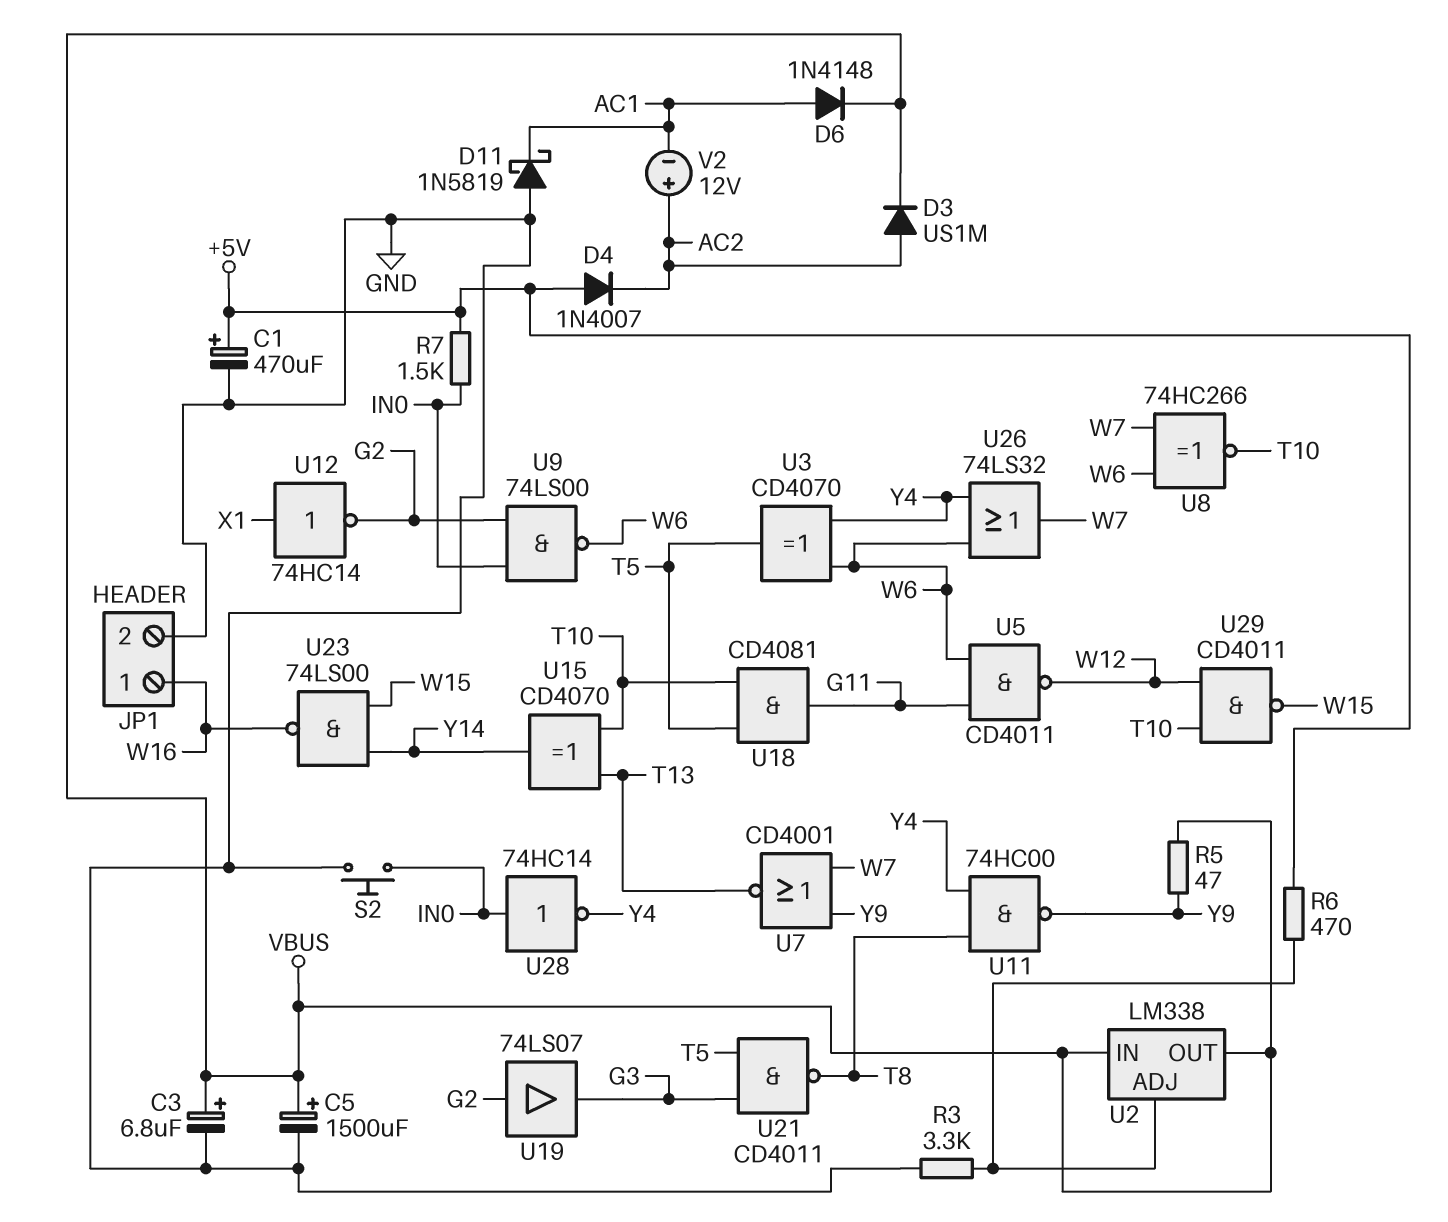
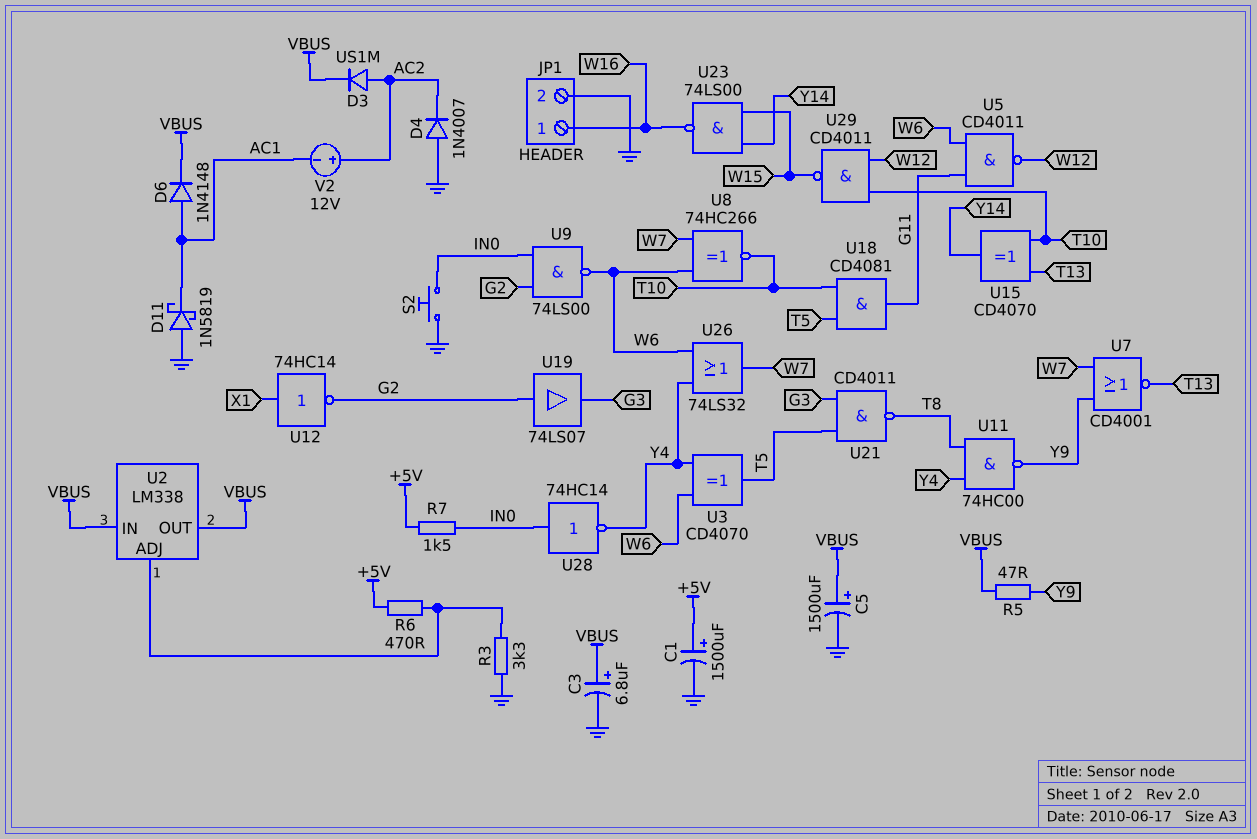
C1: 470uF (plus +5V, minus GND) -> 1500uF (plus +5V, minus GND)
D4: diode 1N4007 (A +5V, K AC2) -> diode 1N4007 (A GND, K AC2)

